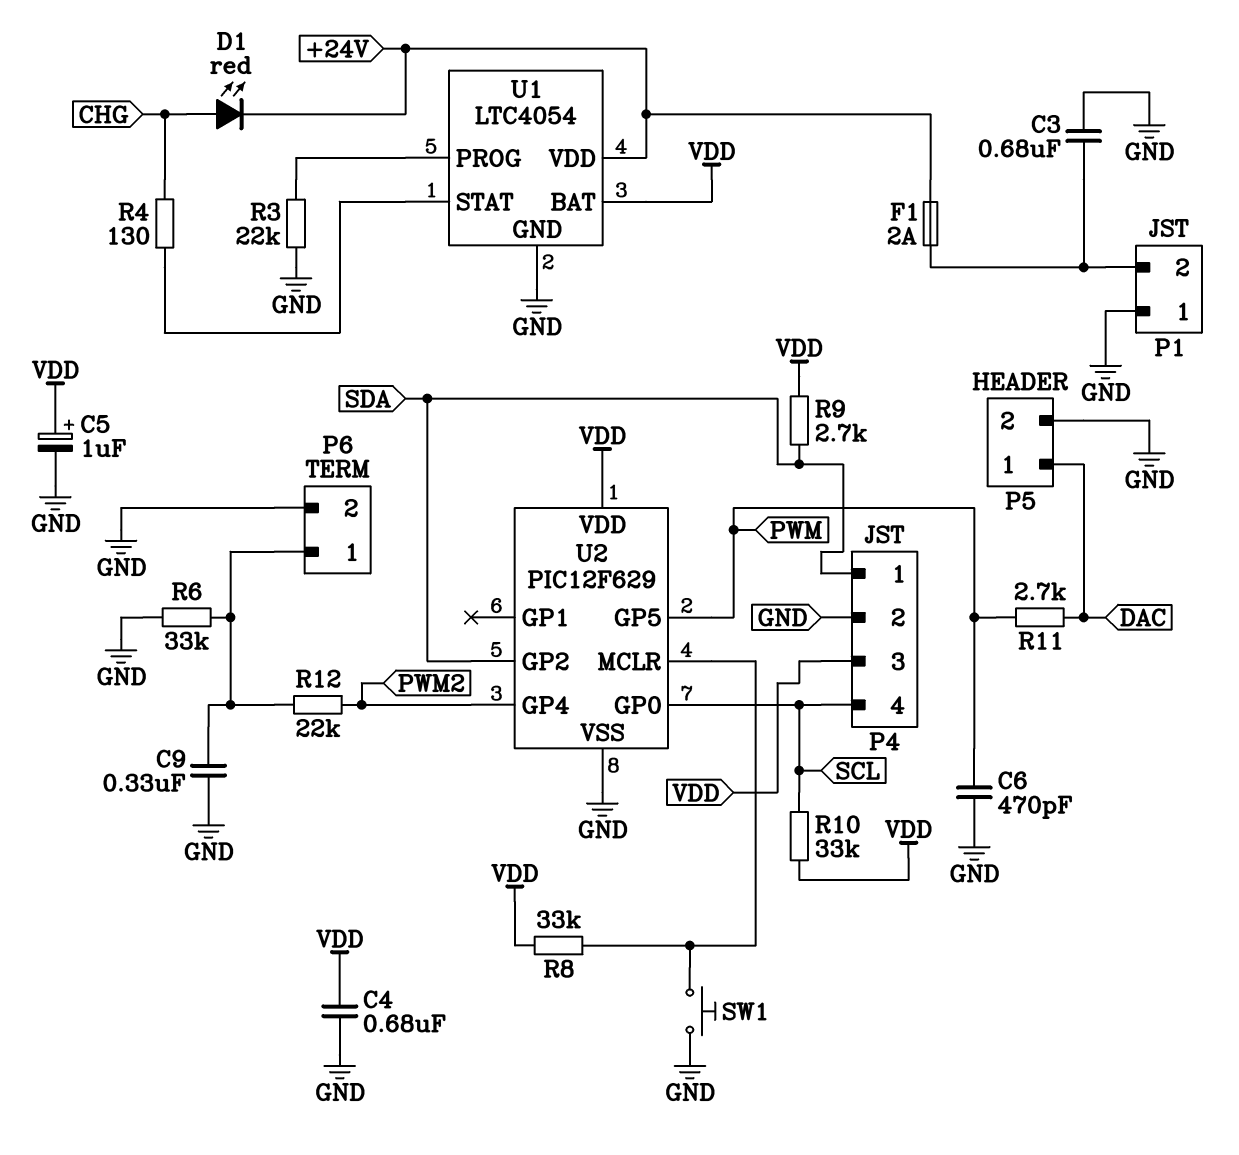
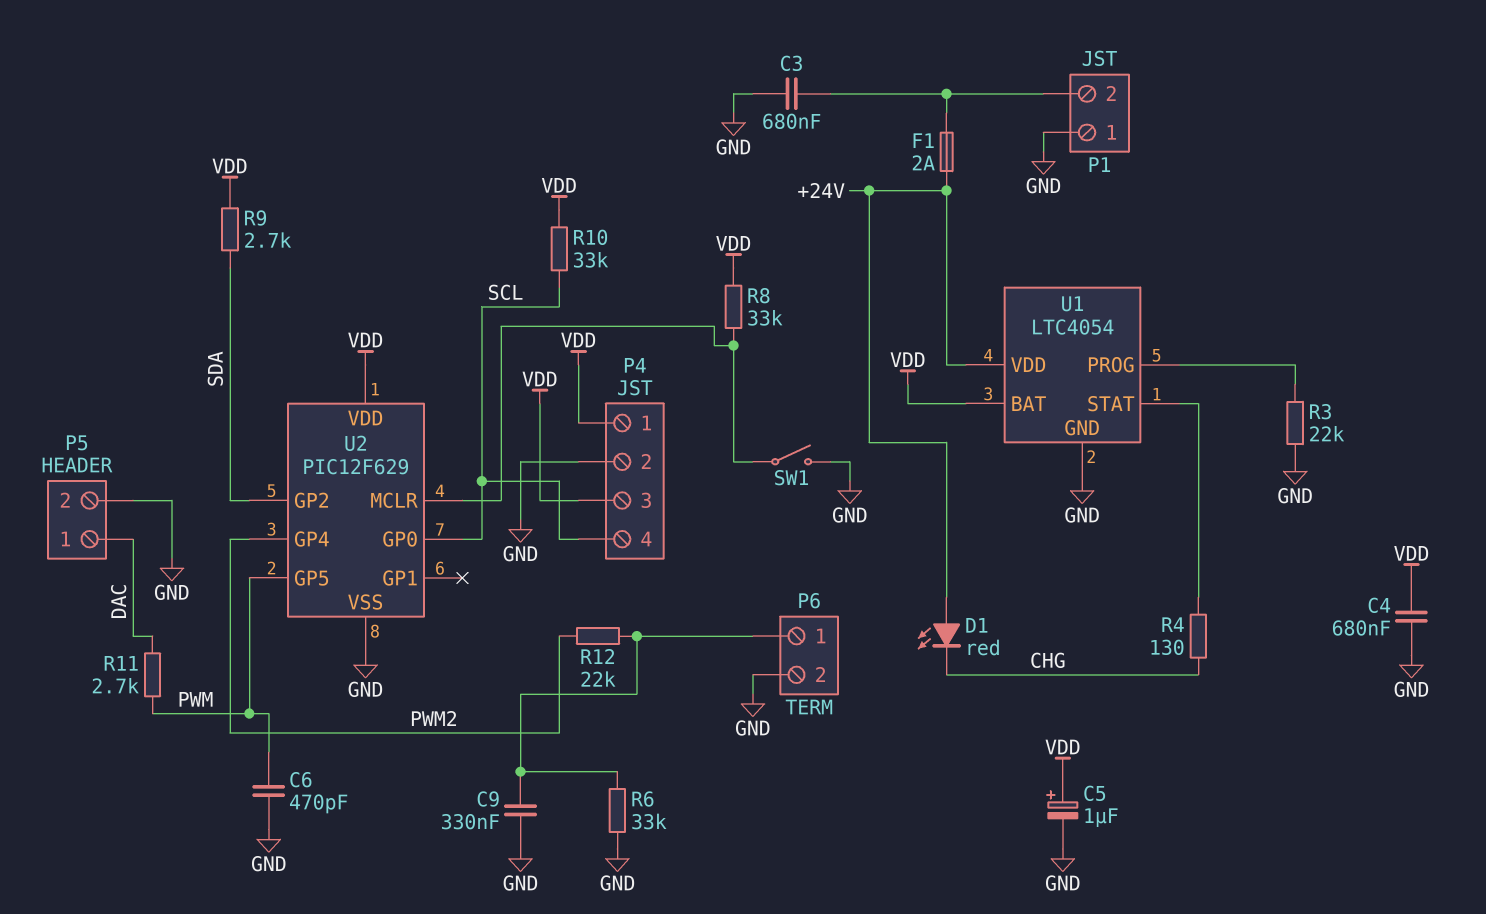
D1: LED red (A CHG, K +24V) -> LED red (A +24V, K CHG)
P4 pin 1: SDA -> VDD
SW1: button (GND, U2/MCLR) -> switch (GND, U2/MCLR)

